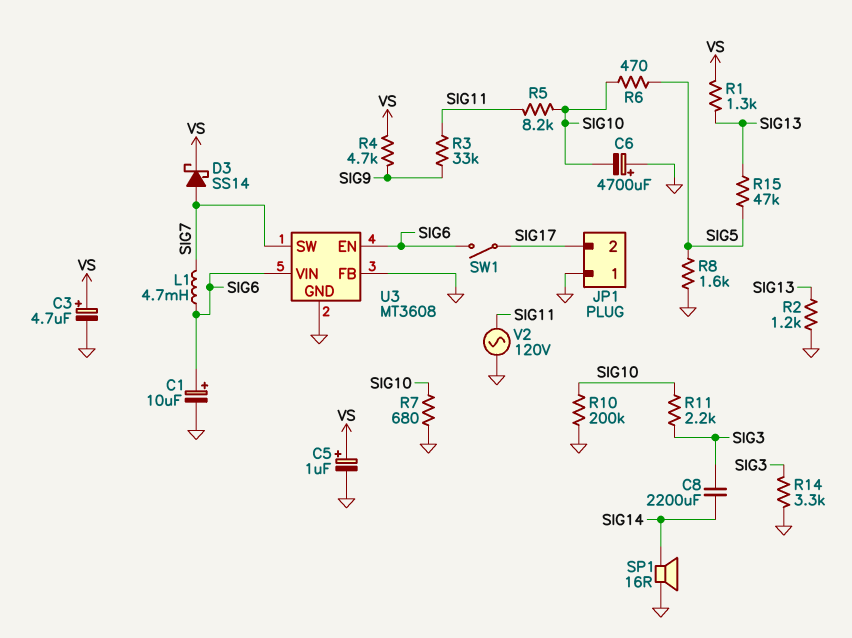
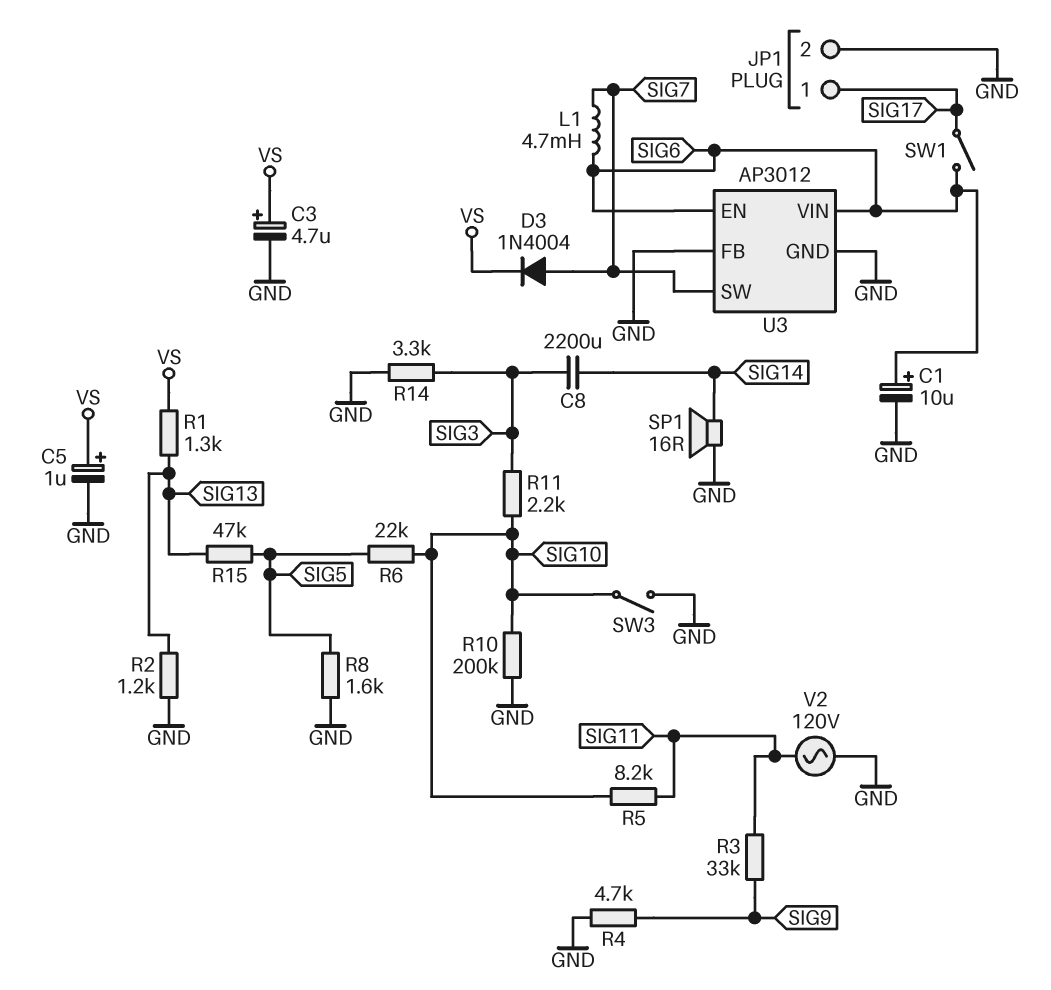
C6: 4700uF (plus GND, minus SIG10) -> none
D3: schottky SS14 (A SIG7, K VS) -> diode 1N4004 (A SIG7, K VS)
JP1 pin 1: GND -> SIG17
JP1 pin 2: SIG17 -> GND
R4: 4.7k (SIG9, VS) -> 4.7k (GND, SIG9)
R6: 470 (SIG5, SIG10) -> 22k (SIG5, SIG10)
R7: 680 (GND, SIG10) -> none
SW3: none -> switch (GND, SIG10)
U3: MT3608 -> AP3012

